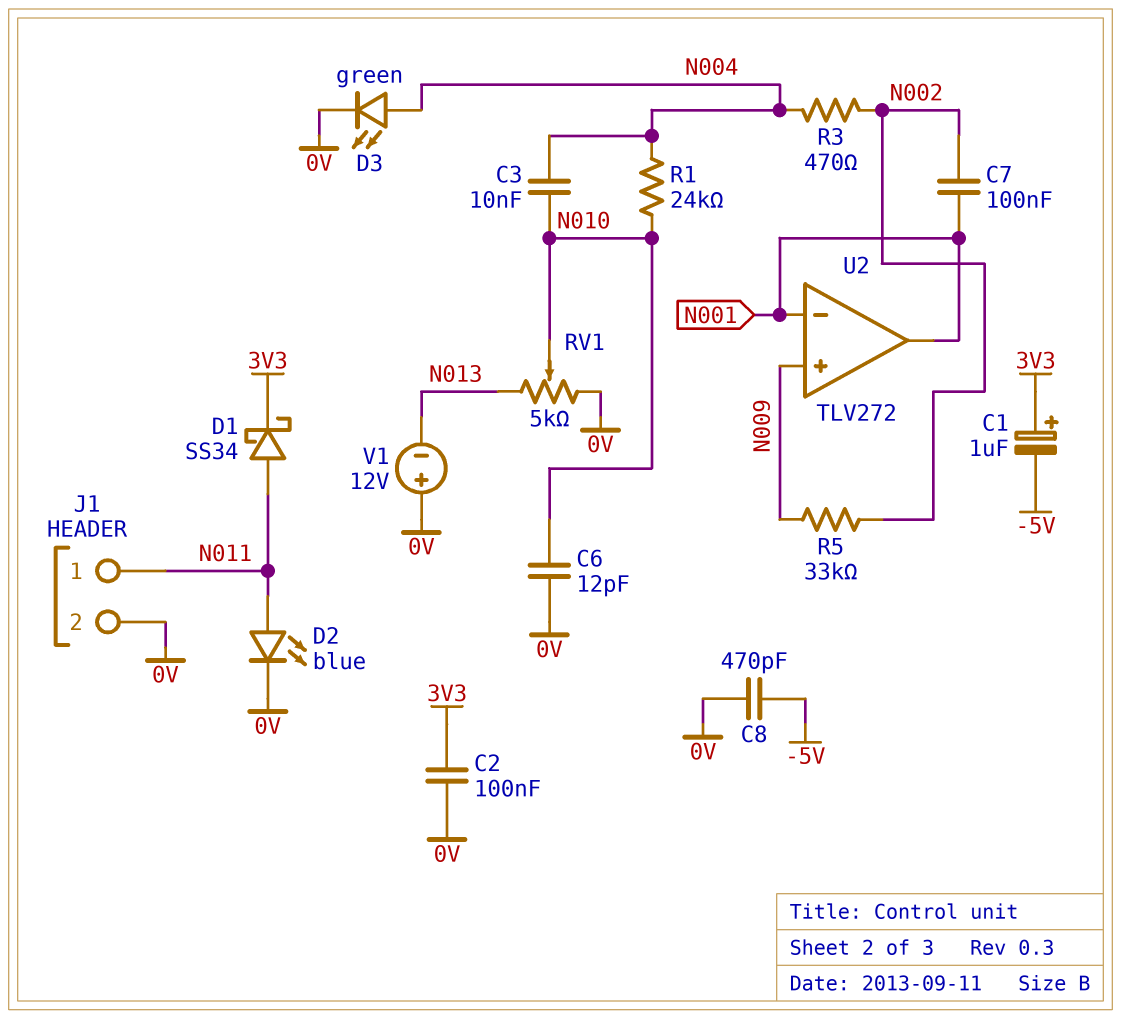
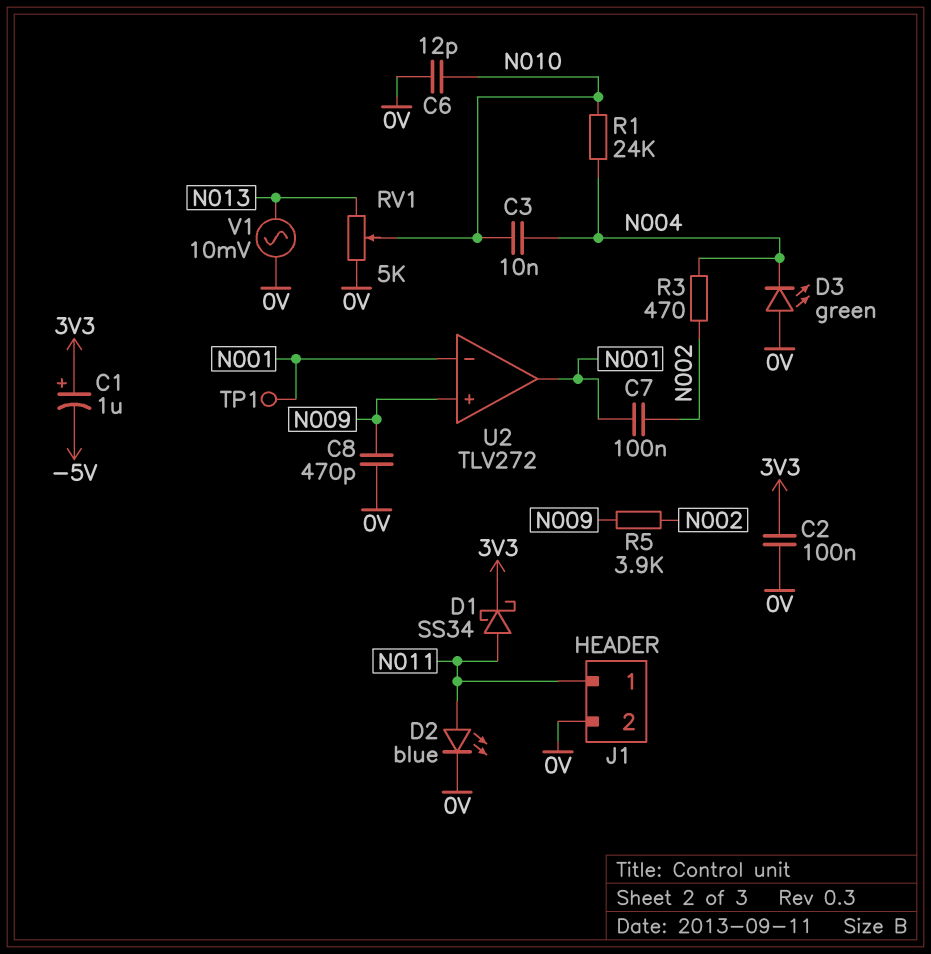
C8: 470pF (-5V, 0V) -> 470pF (0V, N009)
D3: LED green (A N004, K 0V) -> LED green (A 0V, K N004)
R5: 33k (N002, N009) -> 3.9k (N002, N009)
TP1: none -> test point (N001)
V1: 12V (plus 0V, minus N013) -> AC 10mV (0V, N013)

